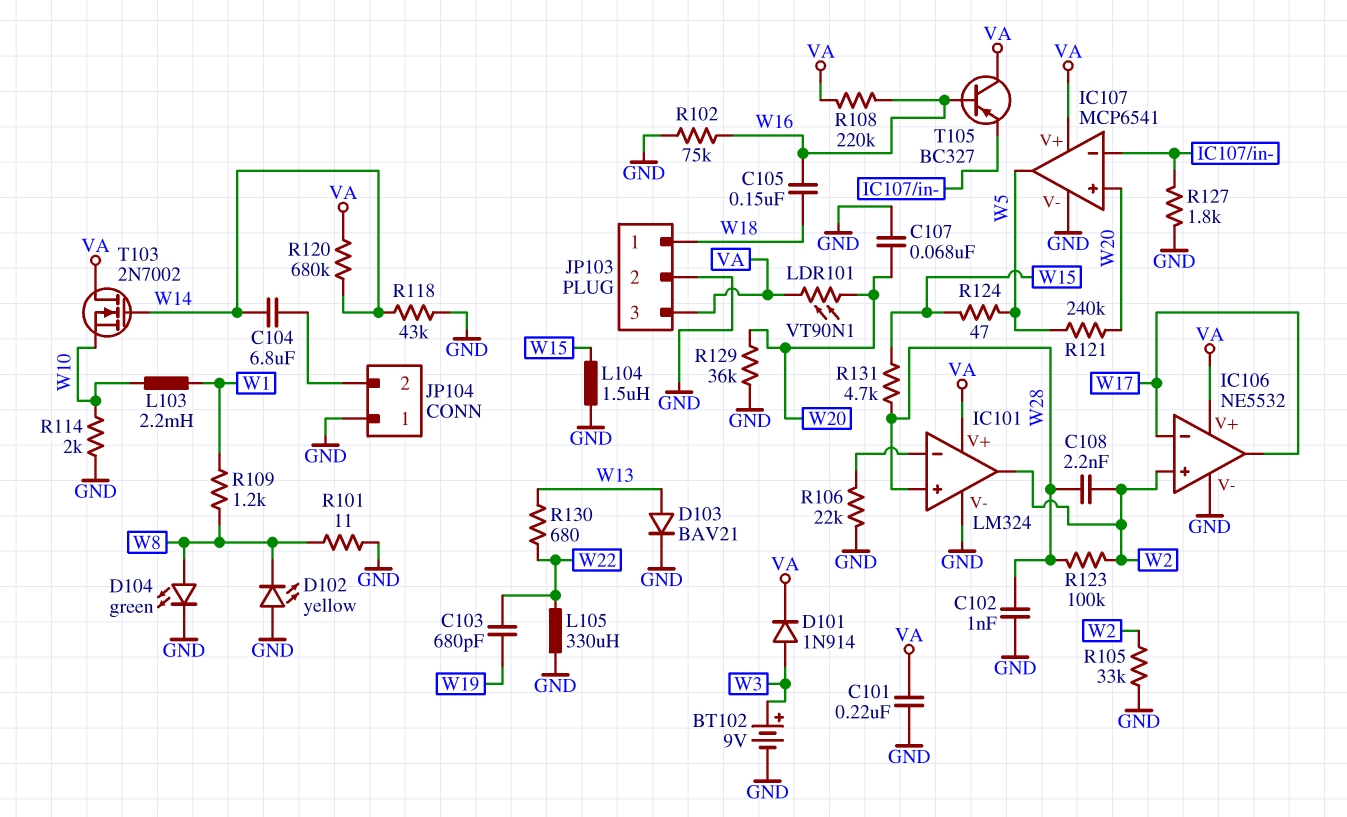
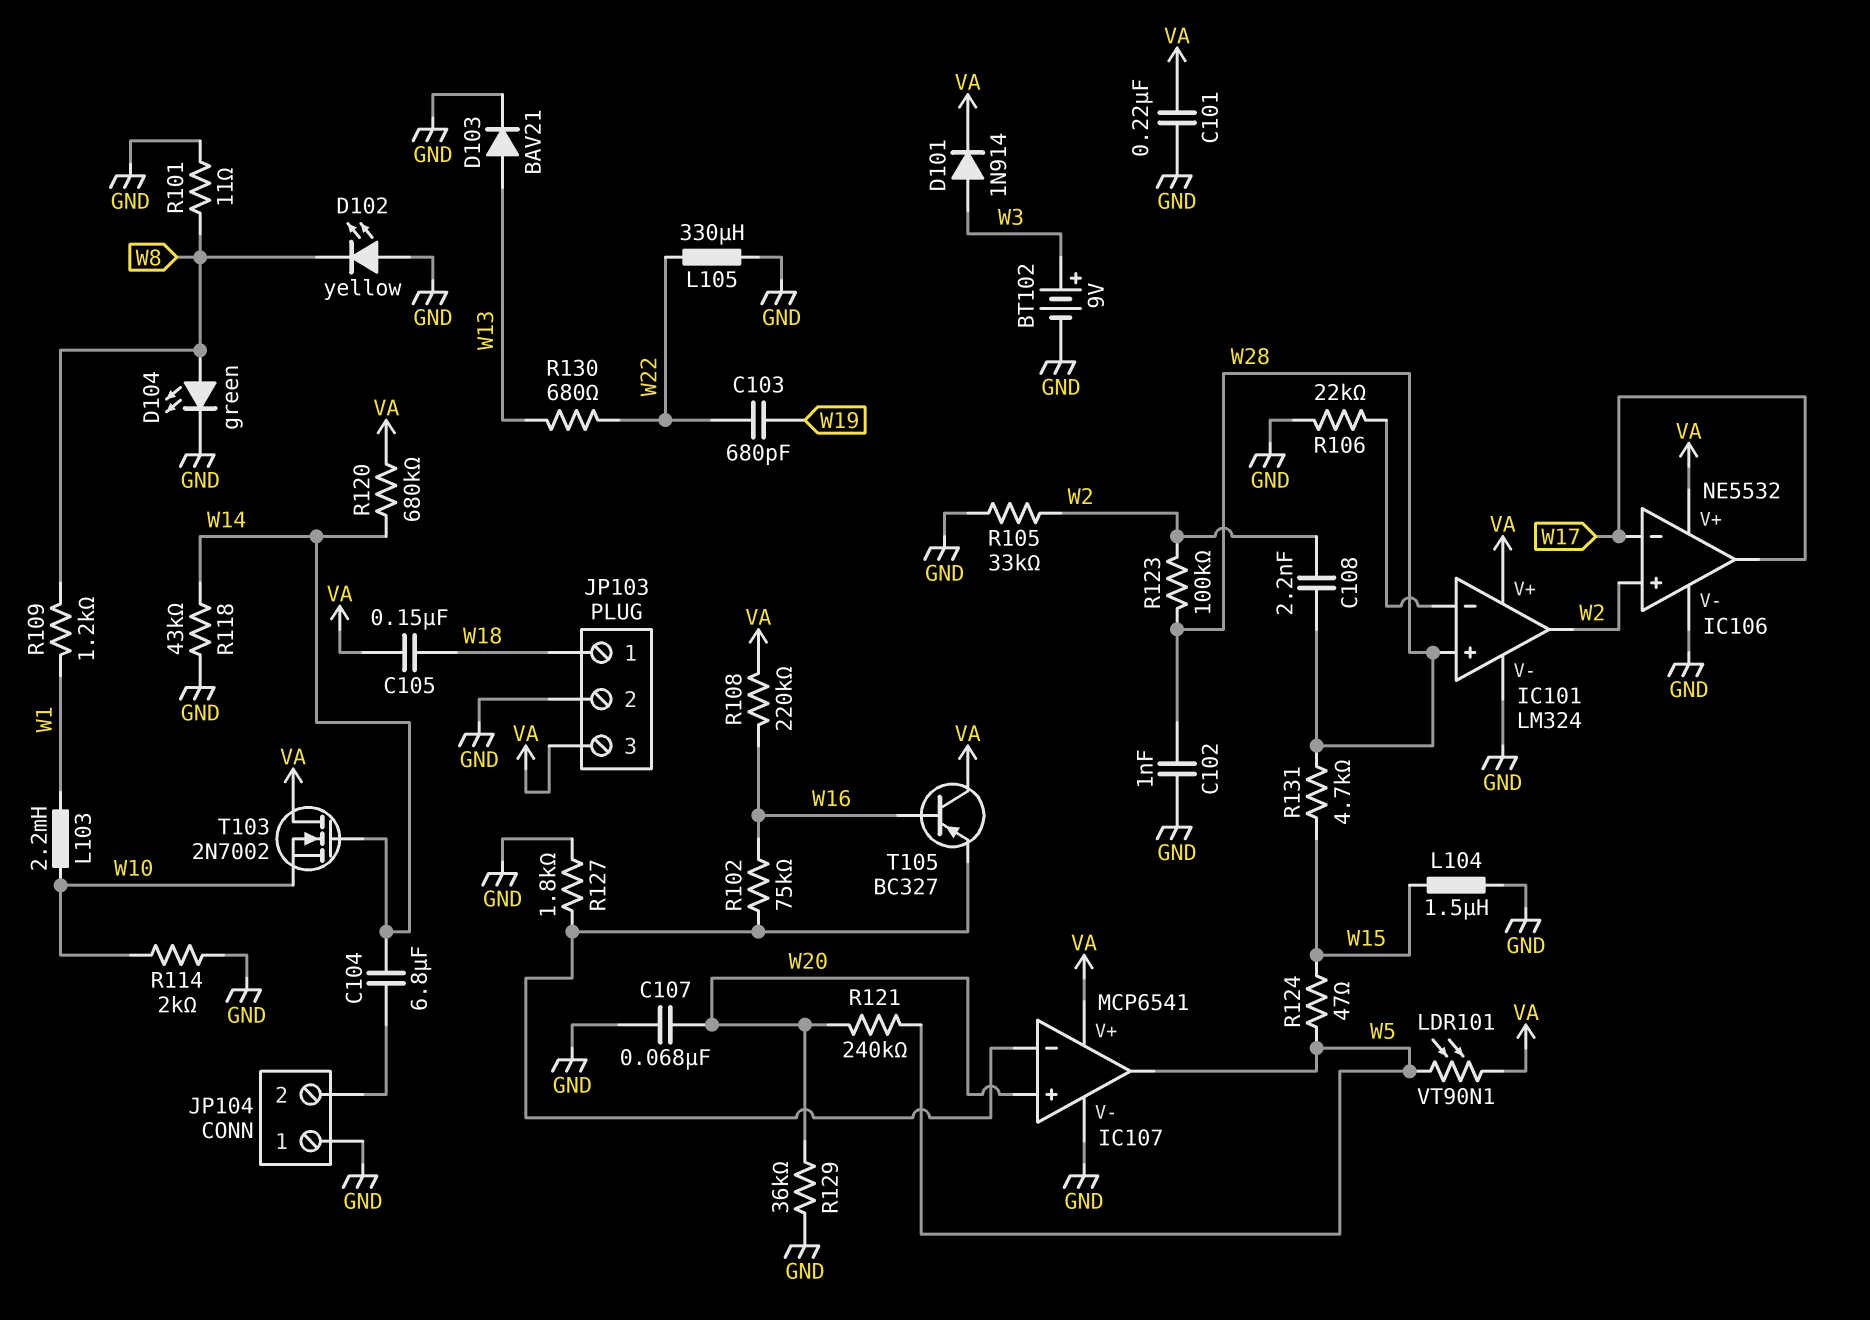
C105: 150nF (W16, W18) -> 150nF (VA, W18)
LDR101: VT90N1 (VA, W20) -> VT90N1 (VA, W5)
R102: 75k (GND, W16) -> 75k (IC107/in-, W16)

